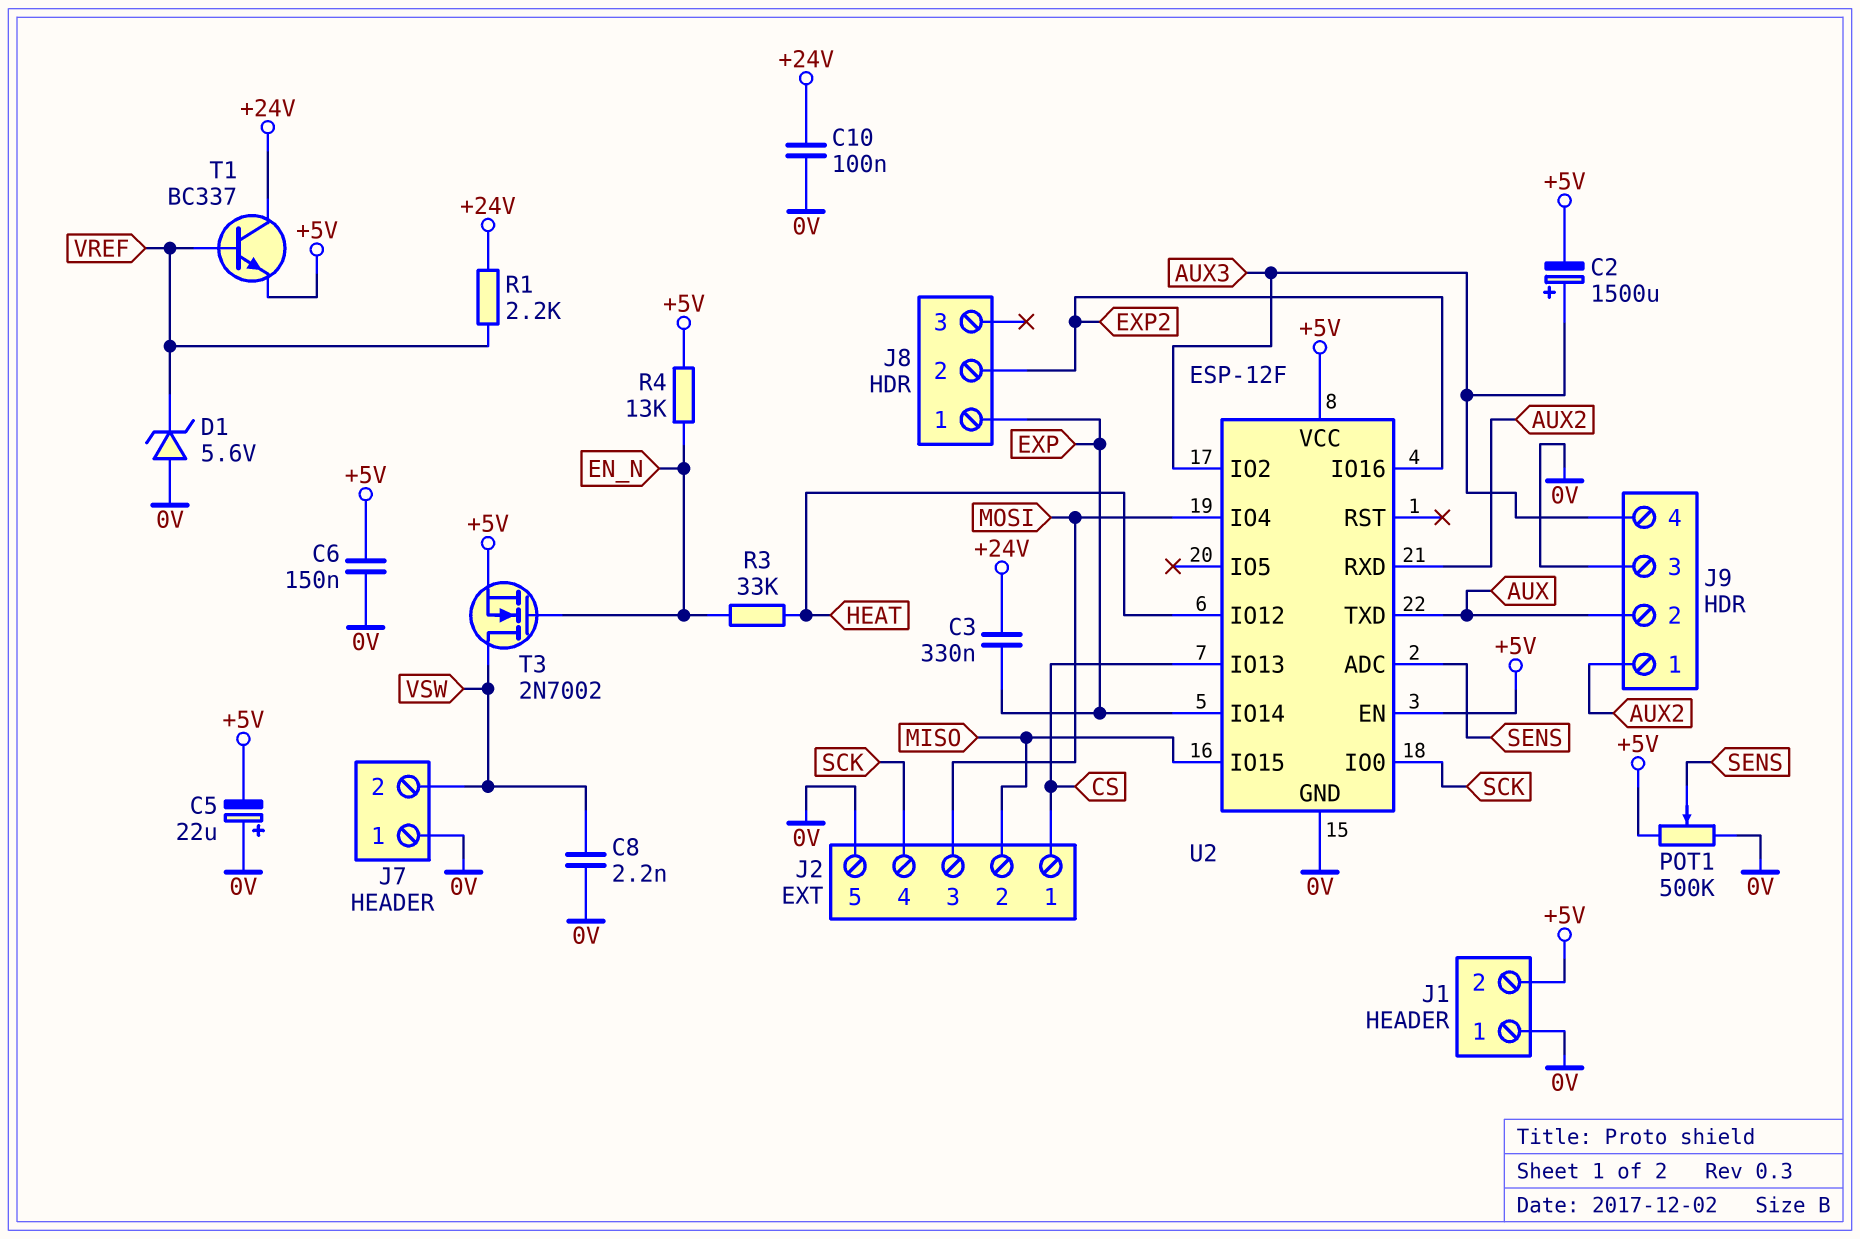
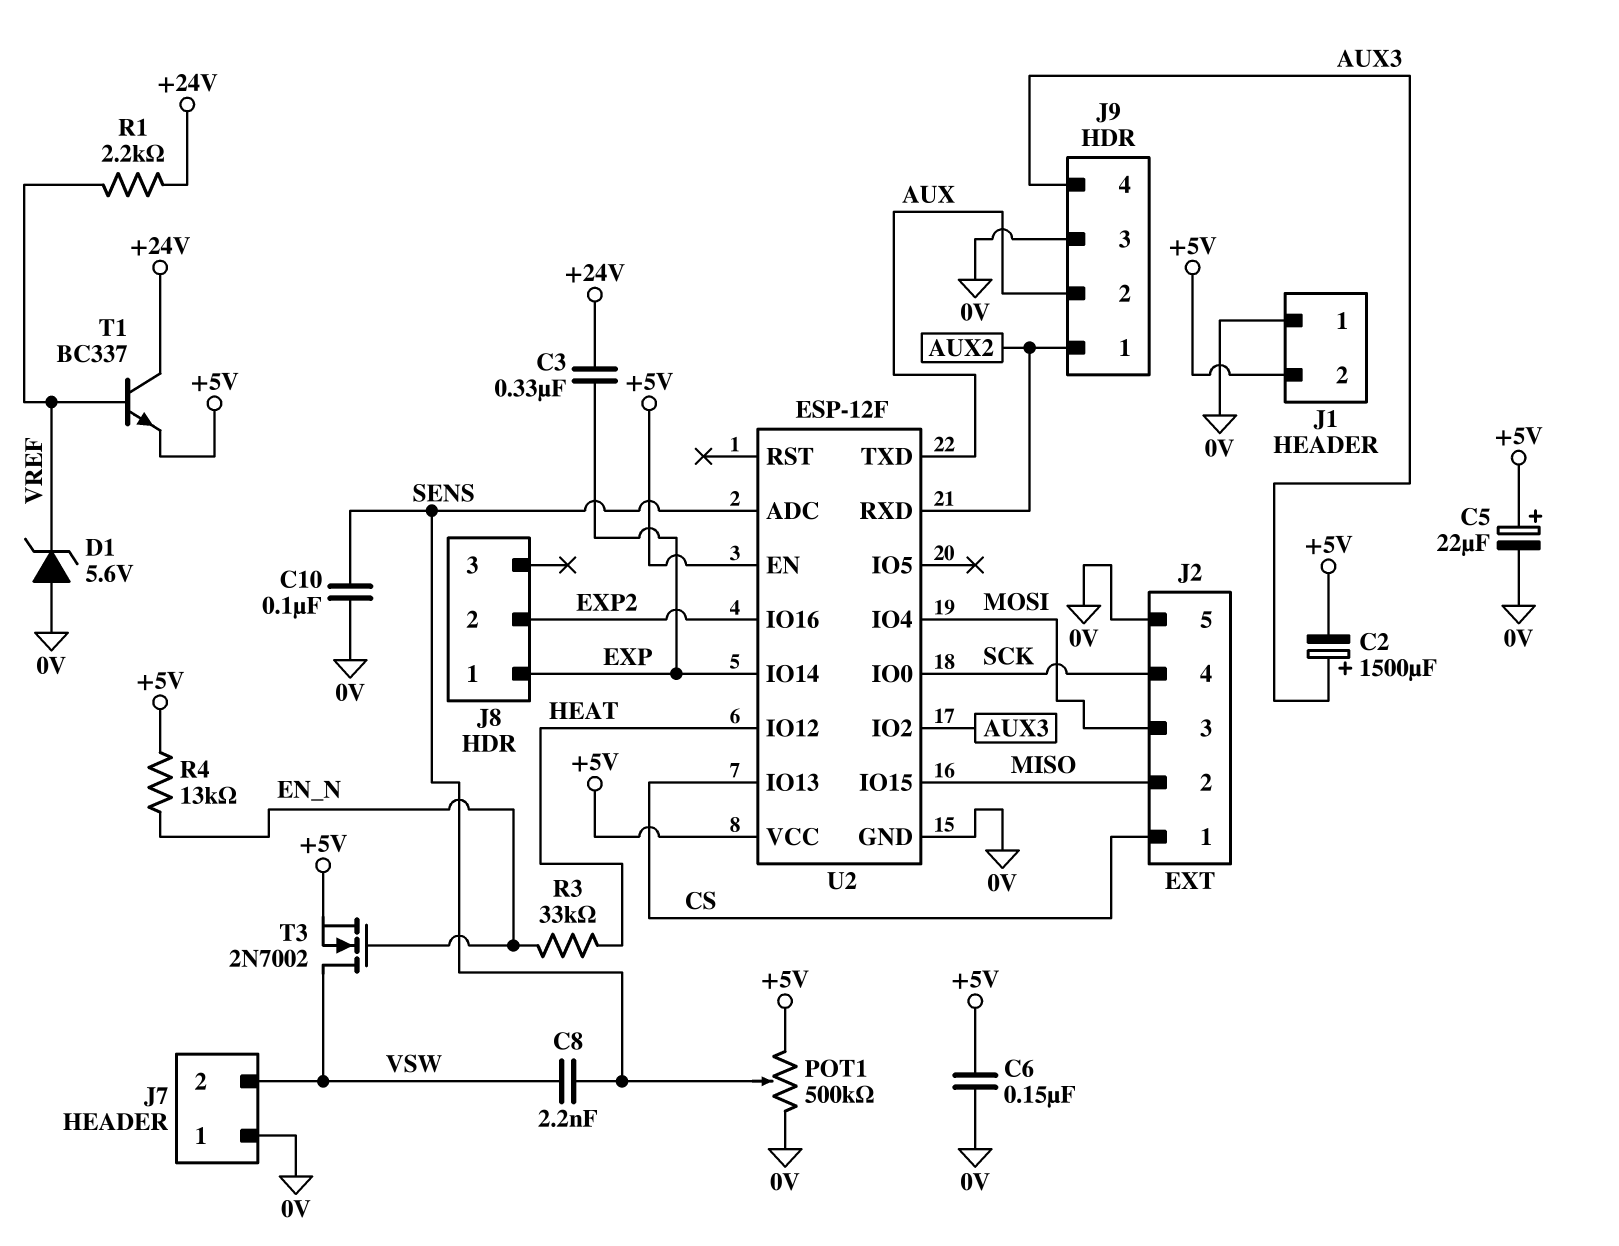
C5: 22uF (plus 0V, minus +5V) -> 22uF (plus +5V, minus 0V)
C8: 2.2nF (0V, VSW) -> 2.2nF (SENS, VSW)
C10: 100nF (+24V, 0V) -> 100nF (0V, SENS)

